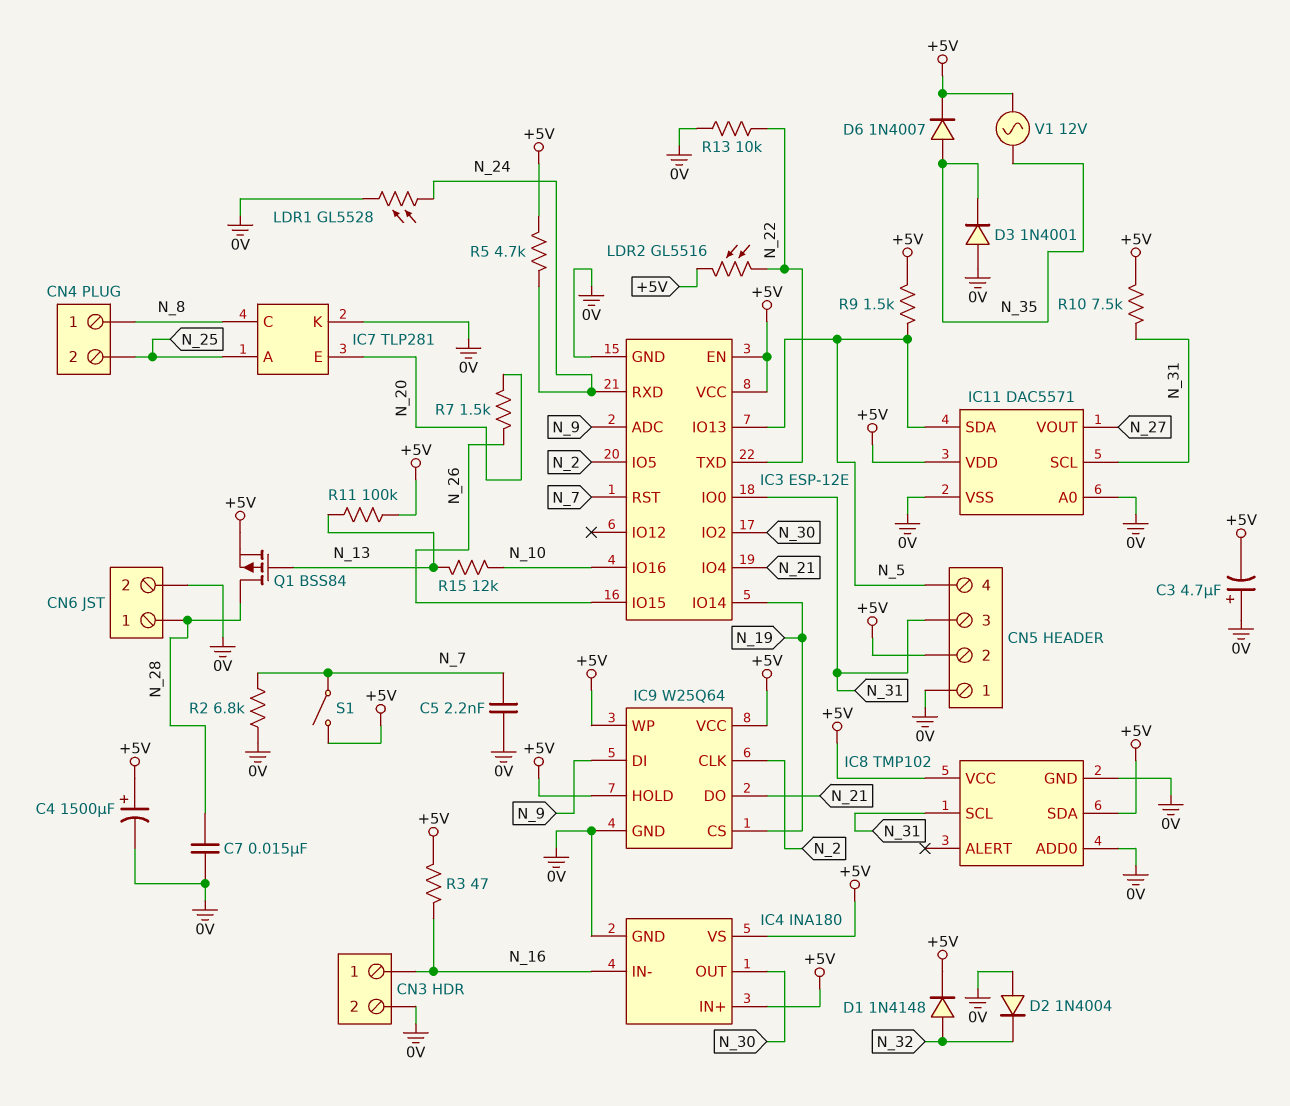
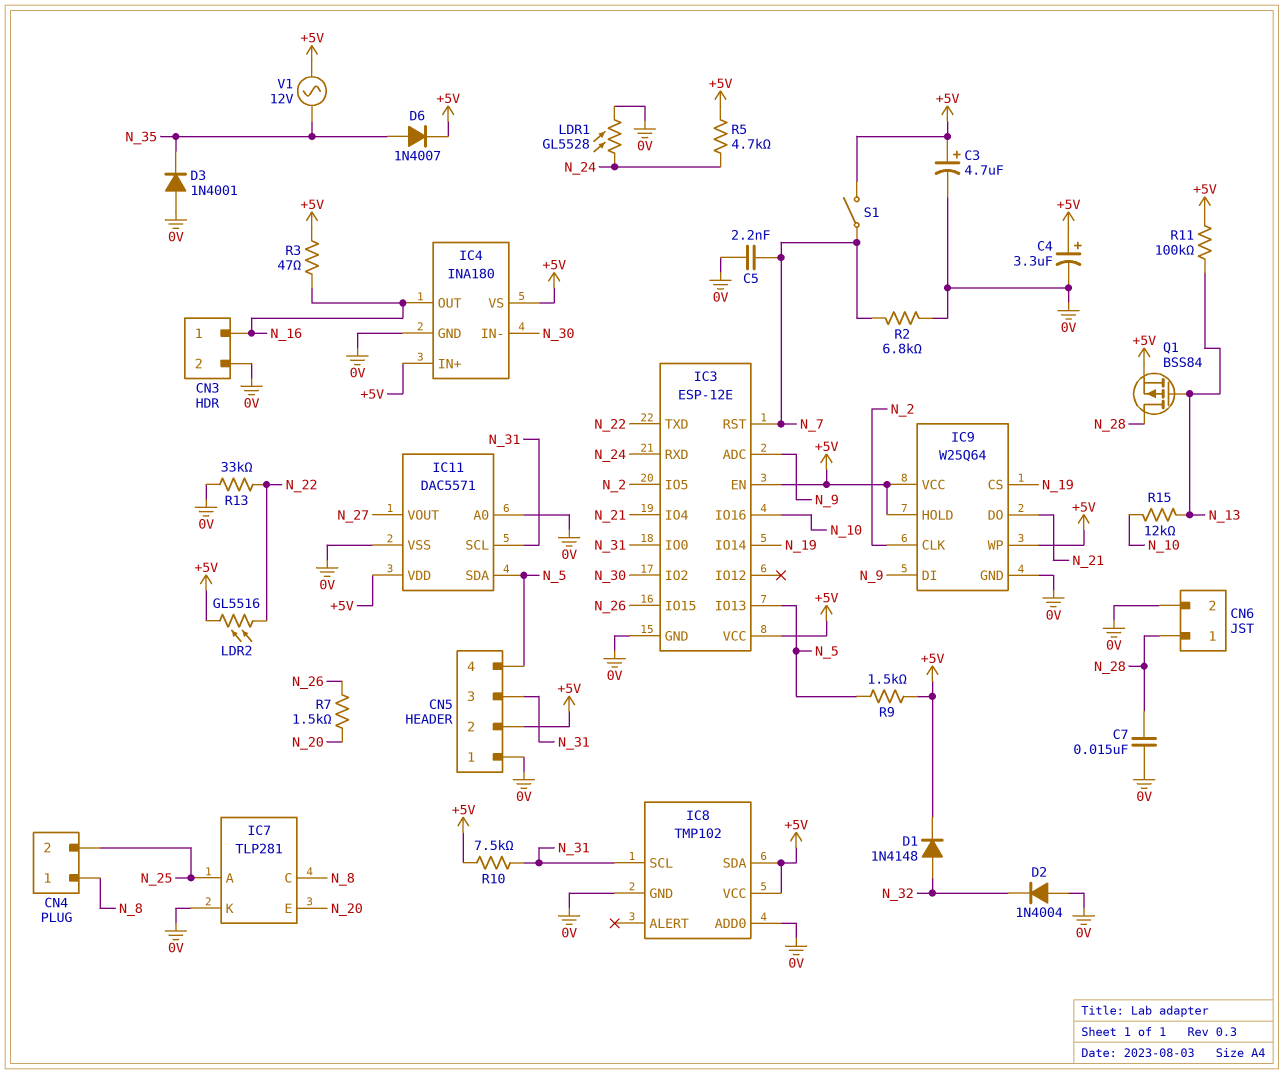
C3: 4.7uF (plus 0V, minus +5V) -> 4.7uF (plus +5V, minus 0V)
C4: 1500uF (plus +5V, minus 0V) -> 3.3uF (plus +5V, minus 0V)
IC4 pin IN-: N_16 -> N_30
IC4 pin OUT: N_30 -> N_16
R13: 10k (0V, N_22) -> 33k (0V, N_22)

